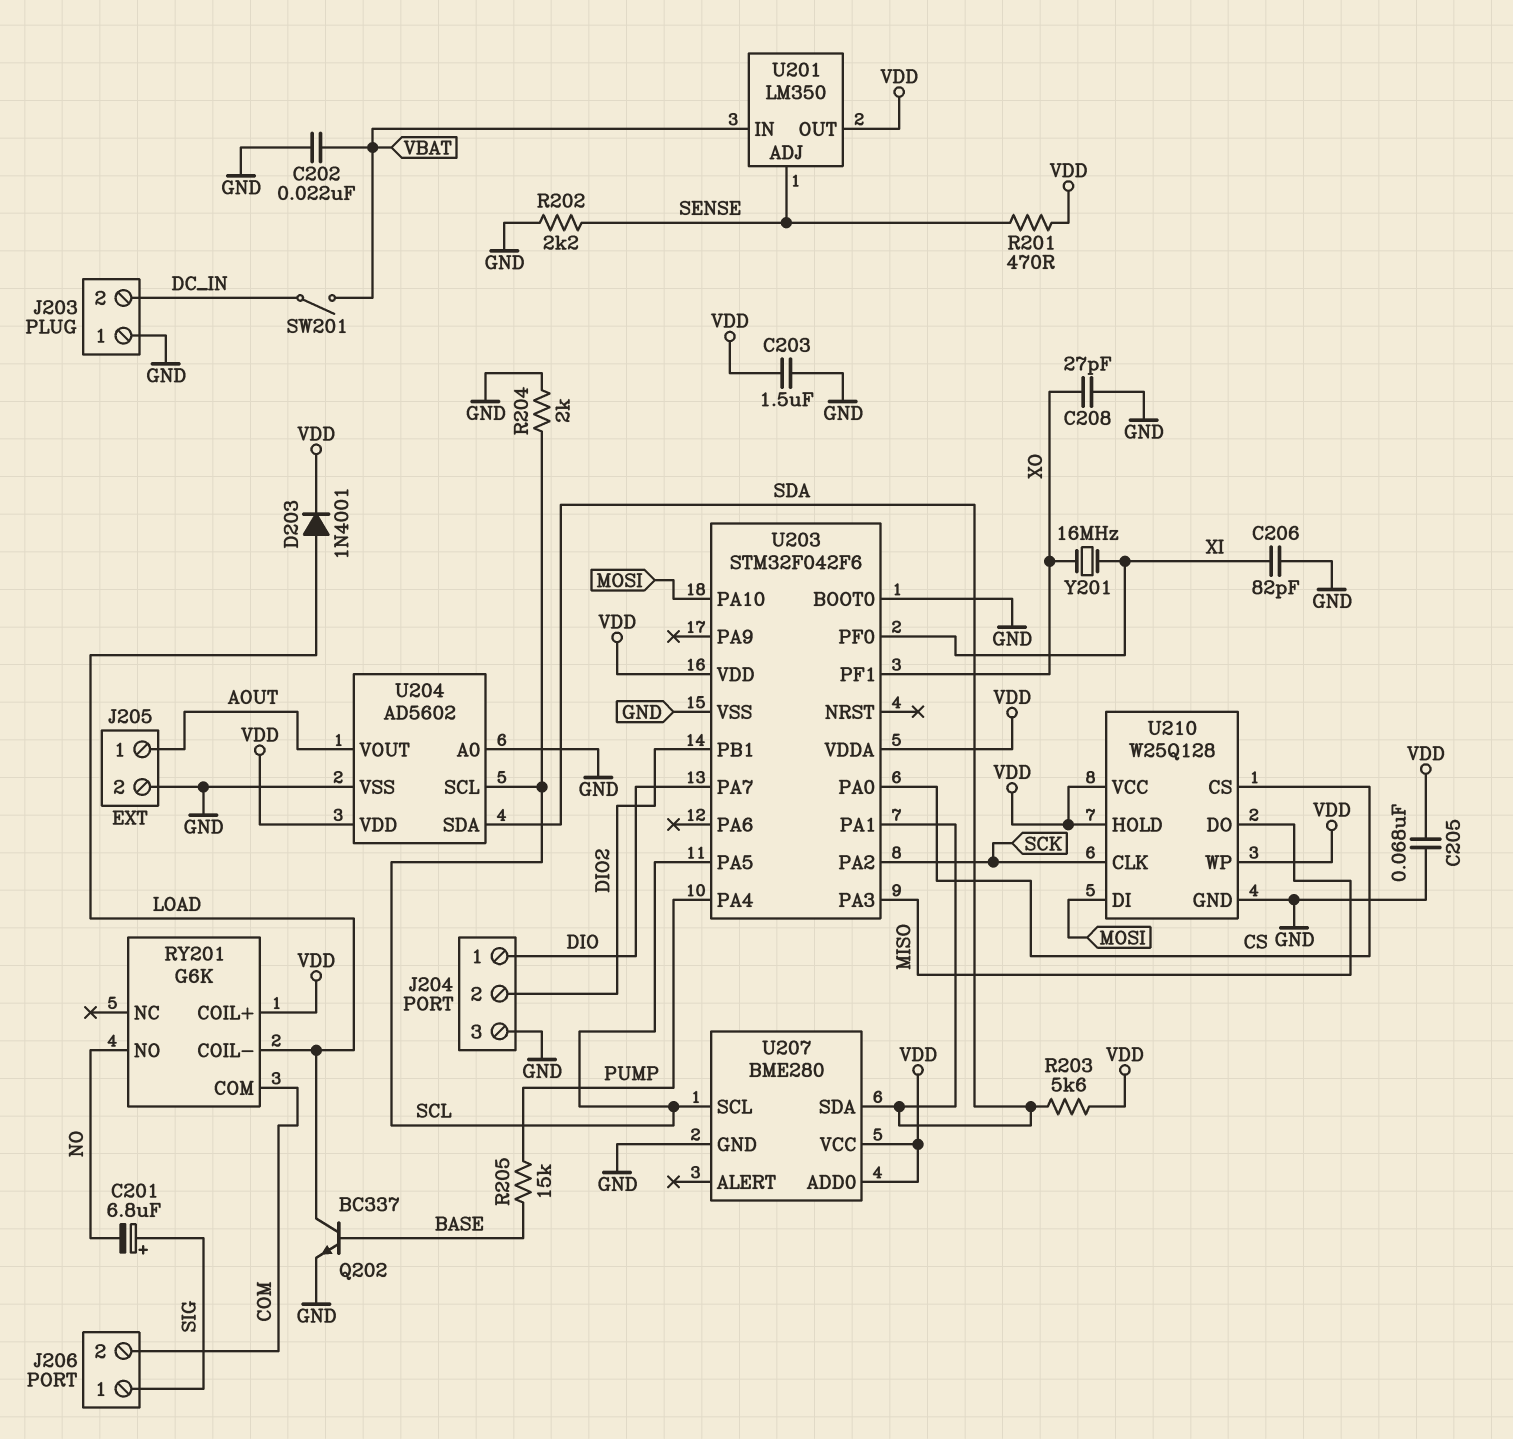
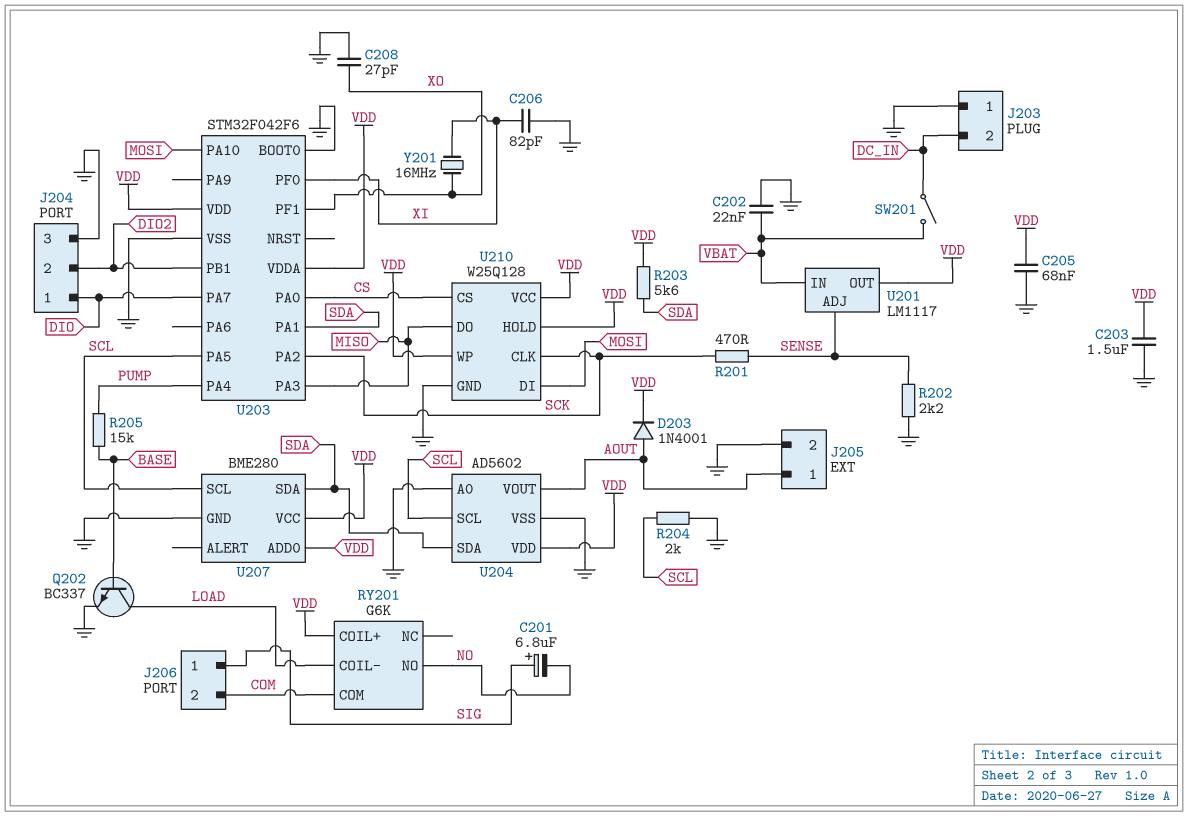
D203: diode 1N4001 (A LOAD, K VDD) -> diode 1N4001 (A AOUT, K VDD)
R201: 470 (SENSE, VDD) -> 470 (SCK, SENSE)
U201: LM350 -> LM1117

